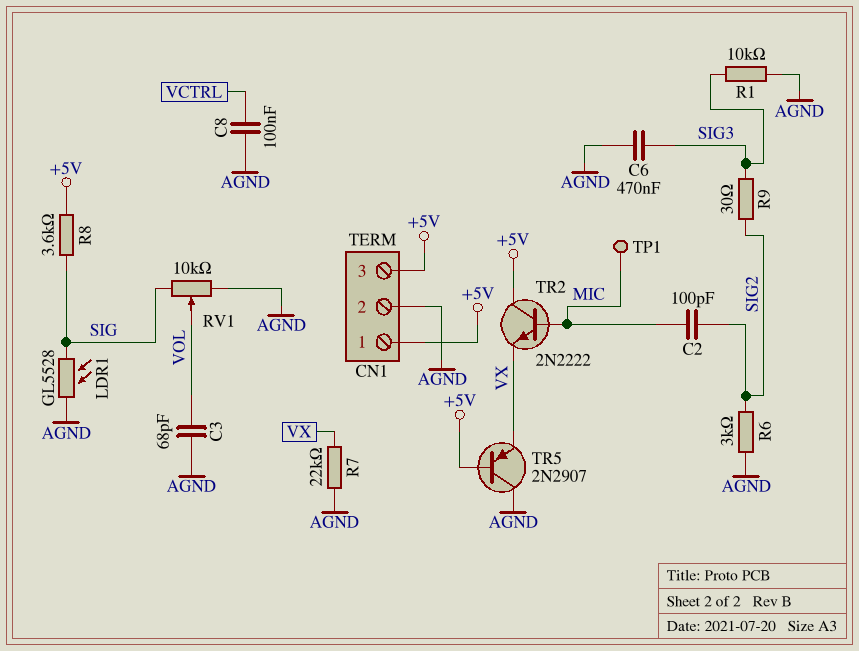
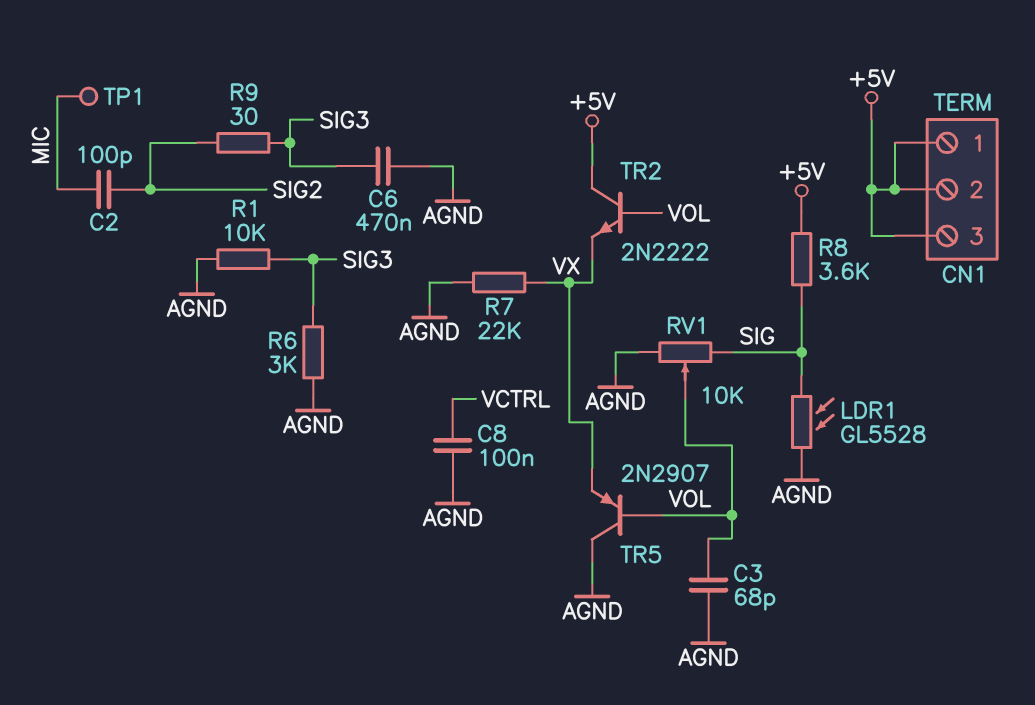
CN1 pin 2: AGND -> +5V
R6: 3k (AGND, SIG2) -> 3k (AGND, SIG3)
TR2: NPN 2N2222 (B MIC, C +5V, E VX) -> NPN 2N2222 (B VOL, C +5V, E VX)
TR5: PNP 2N2907 (B +5V, C AGND, E VX) -> PNP 2N2907 (B VOL, C AGND, E VX)

